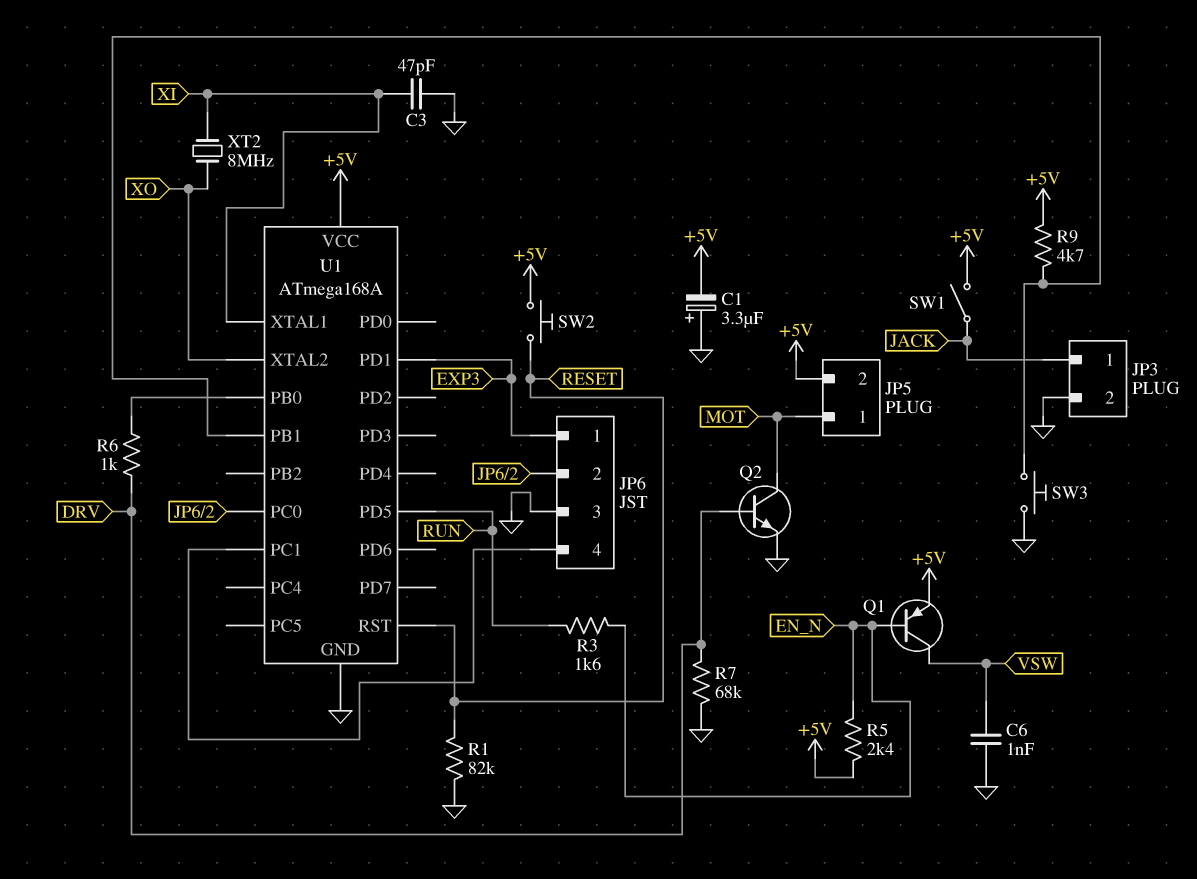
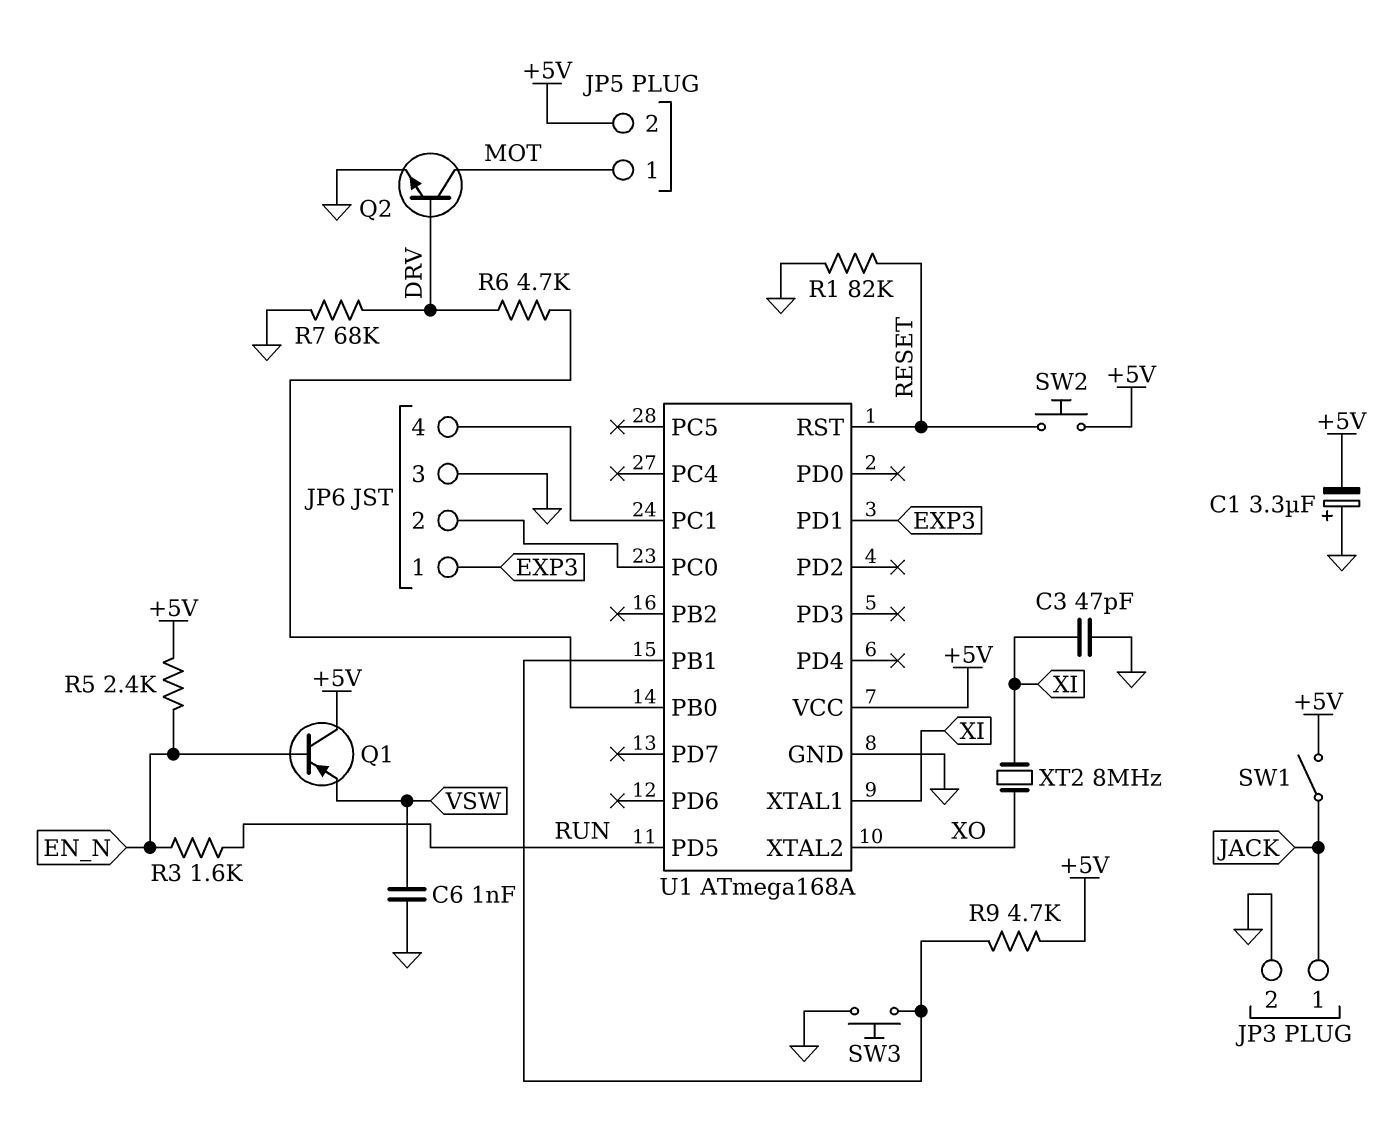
Q1: PNP (B EN_N, C VSW, E +5V) -> PNP (B EN_N, C +5V, E VSW)
R6: 1k (DRV, U1/PB0) -> 4.7k (DRV, U1/PB0)

